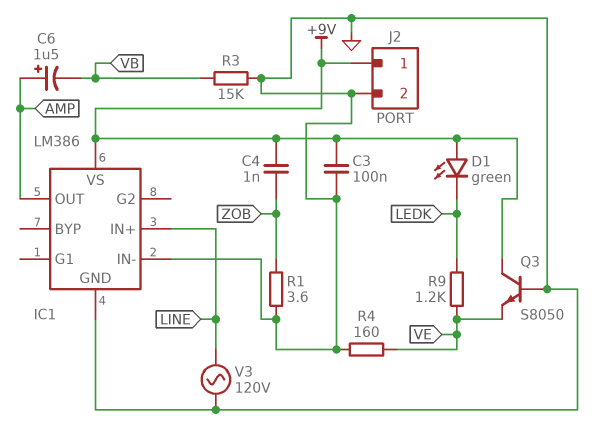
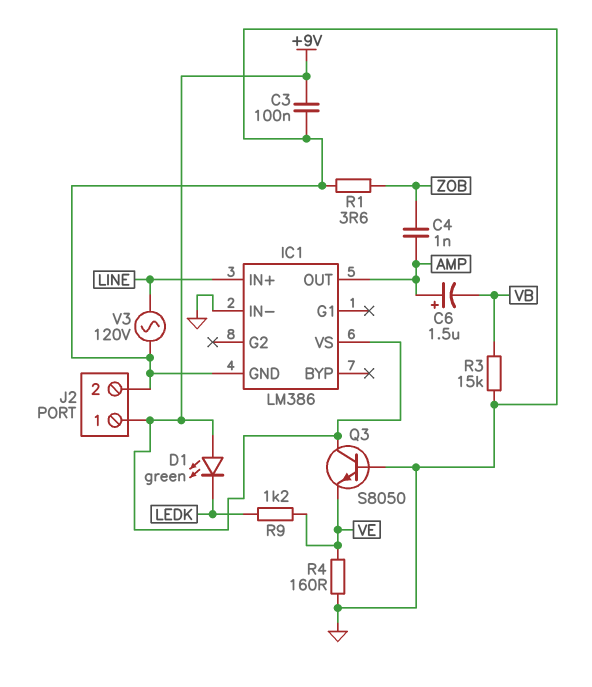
C4: 1nF (+9V, ZOB) -> 1nF (AMP, ZOB)

